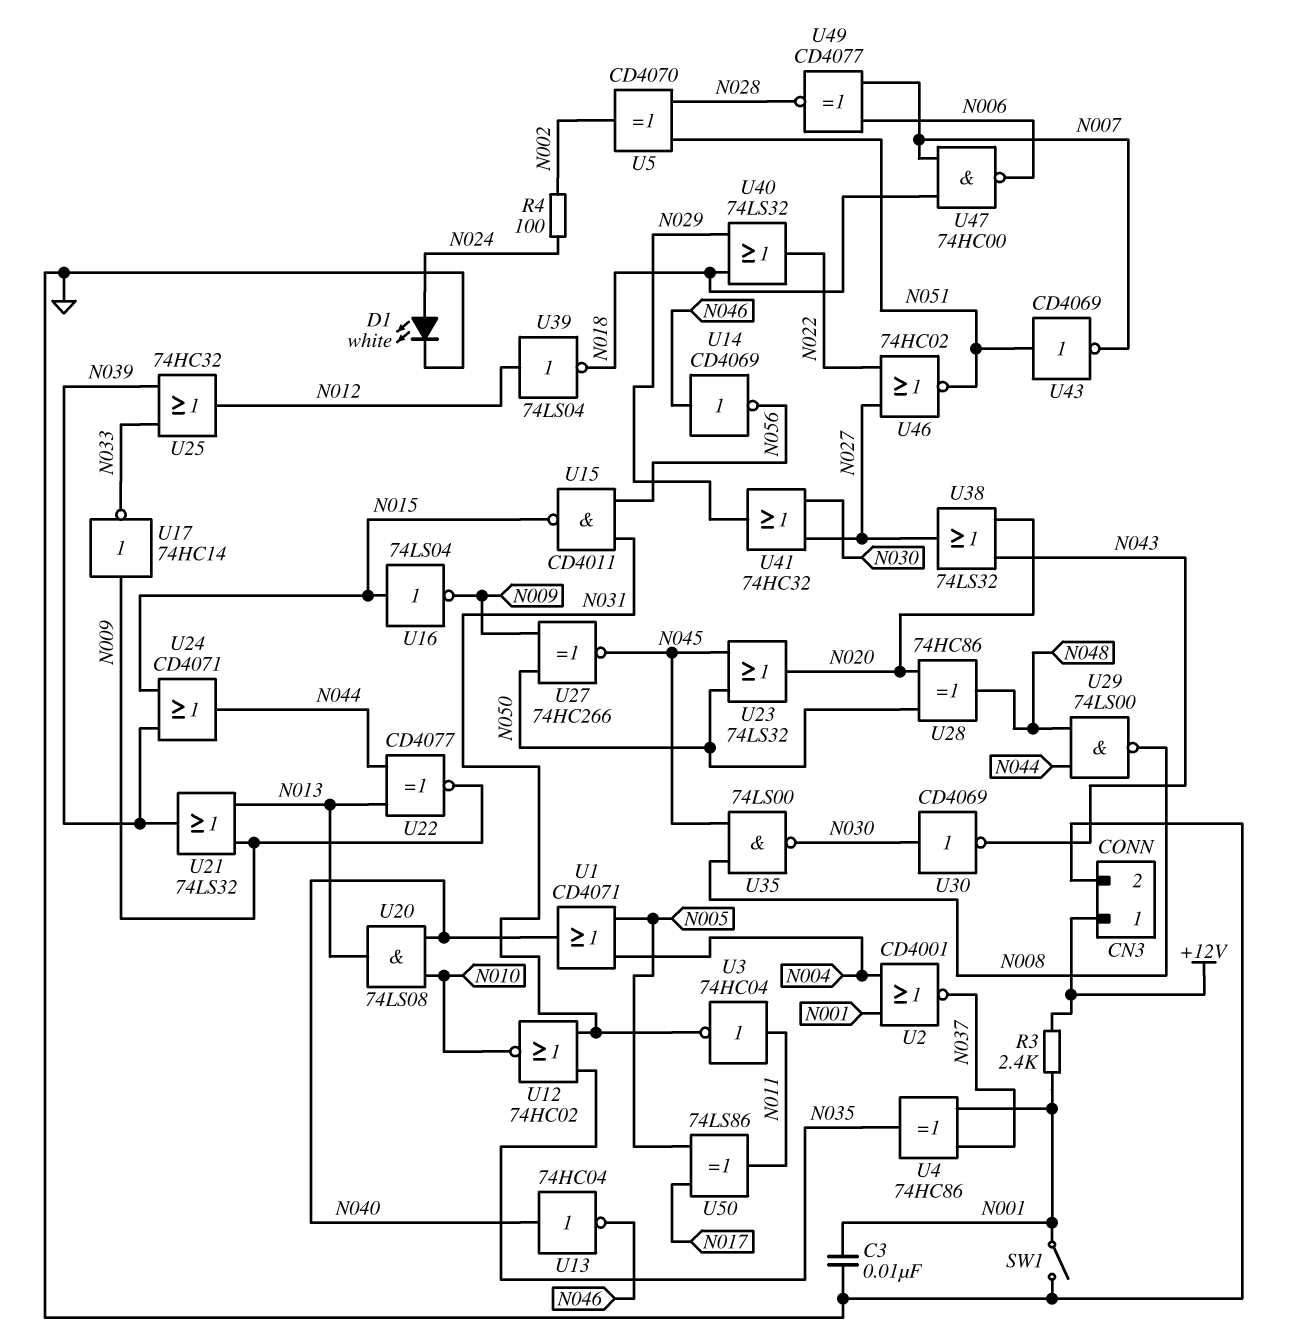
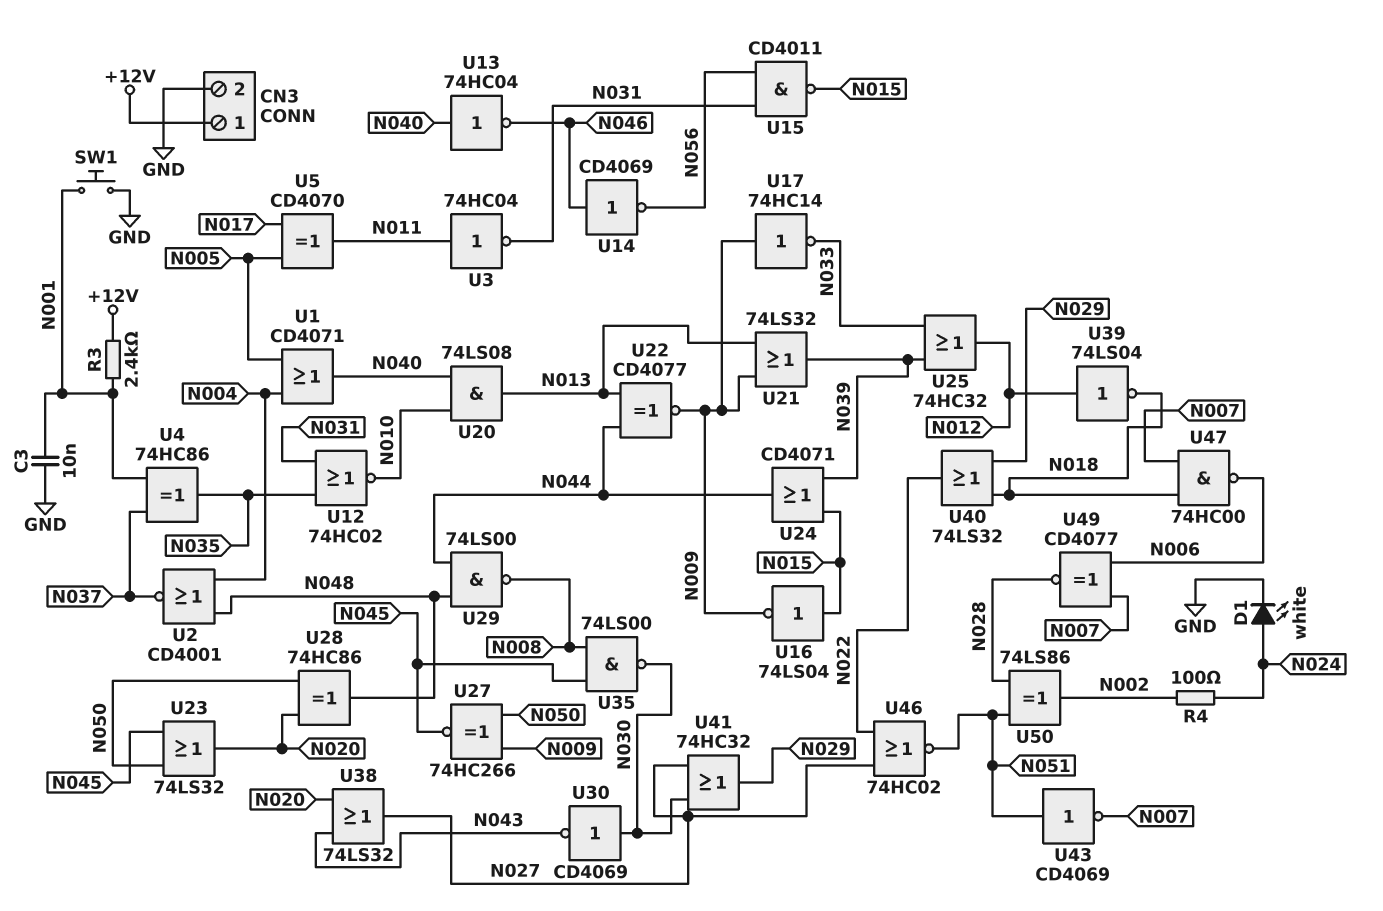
SW1: switch (GND, N001) -> button (GND, N001)
U2: NOR CD4001 (in N001, in N004, out N037) -> NOR CD4001 (in N004, in N048, out N037)
U5: XOR CD4070 (in N028, in N051, out N002) -> XOR CD4070 (in N005, in N017, out N011)
U50: XOR 74LS86 (in N005, in N017, out N011) -> XOR 74LS86 (in N028, in N051, out N002)

